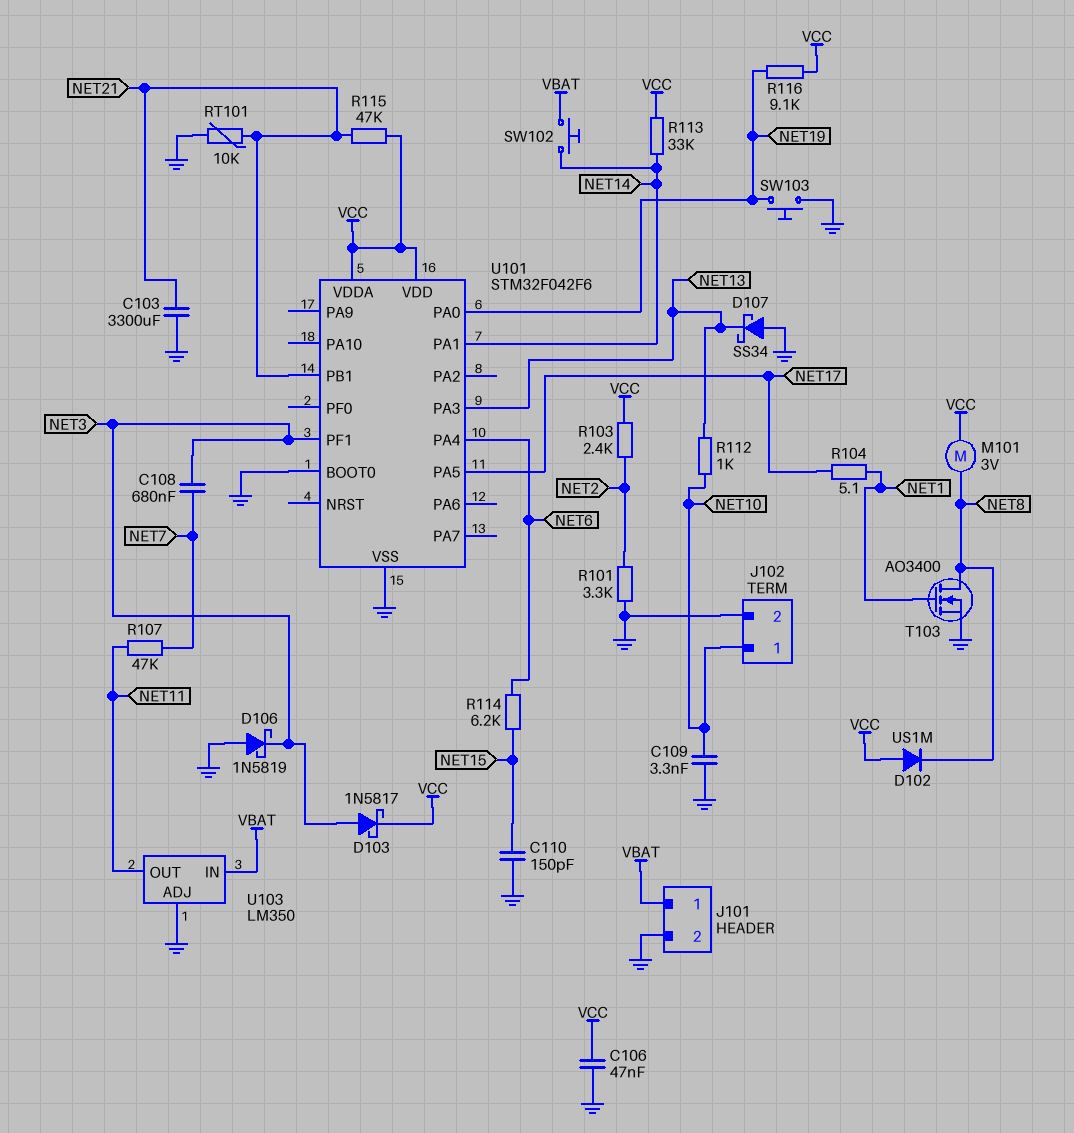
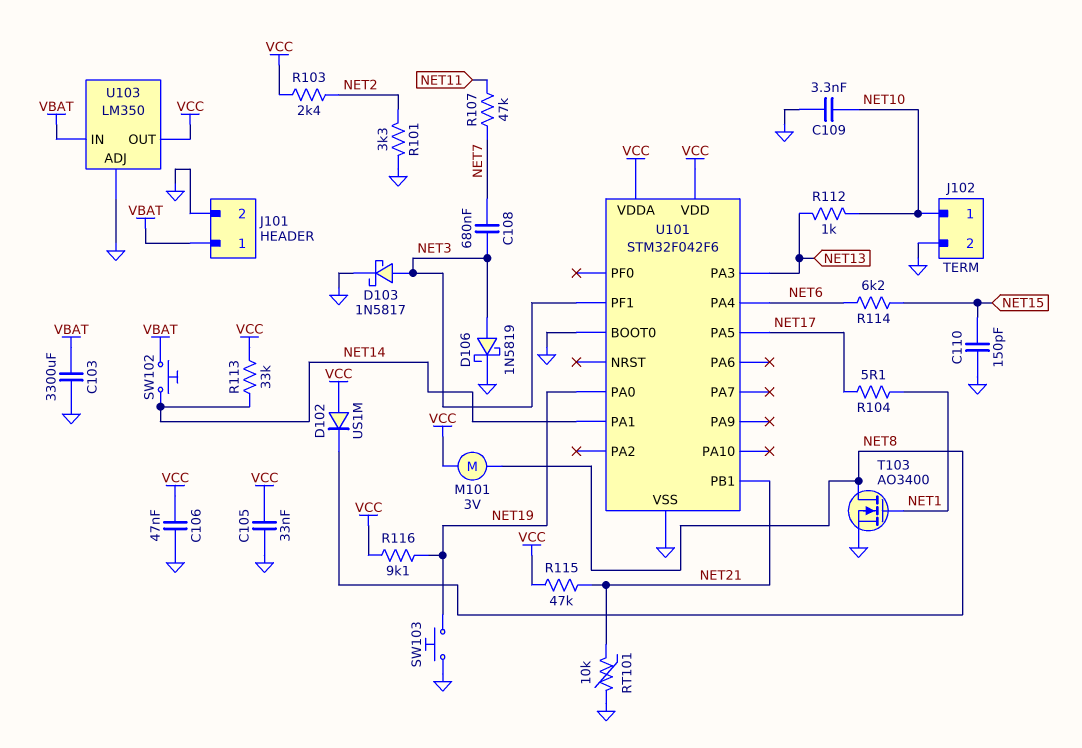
C103: 3300uF (GND, NET21) -> 3300uF (GND, VBAT)
C105: none -> 33nF (GND, VCC)
D103: schottky 1N5817 (A NET3, K VCC) -> schottky 1N5817 (A NET3, K GND)
D106: schottky 1N5819 (A GND, K NET3) -> schottky 1N5819 (A NET3, K GND)
D107: schottky SS34 (A GND, K NET13) -> none
U103 pin OUT: NET11 -> VCC

